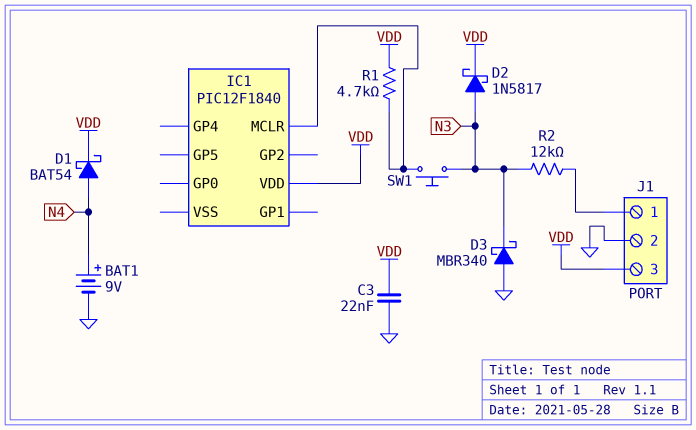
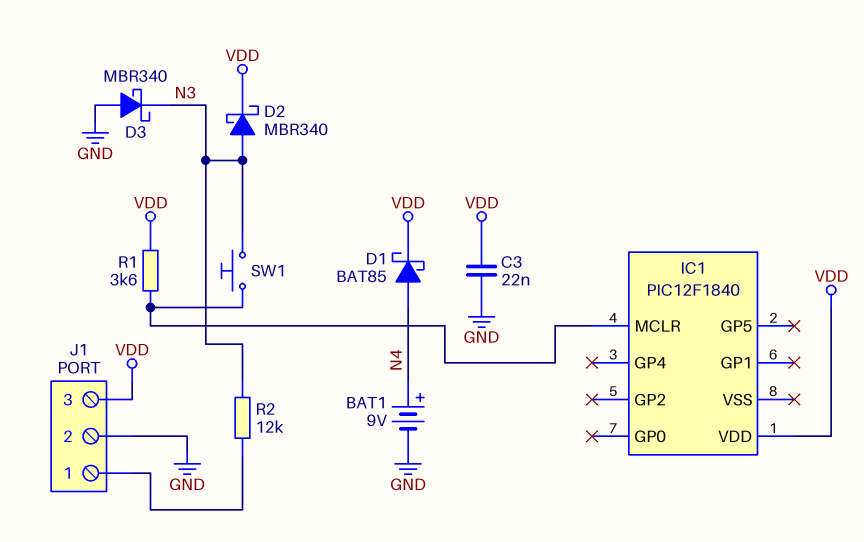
D1: schottky BAT54 (A N4, K VDD) -> schottky BAT85 (A N4, K VDD)
D2: schottky 1N5817 (A N3, K VDD) -> schottky MBR340 (A N3, K VDD)
R1: 4.7k (IC1/MCLR, VDD) -> 3.6k (IC1/MCLR, VDD)

